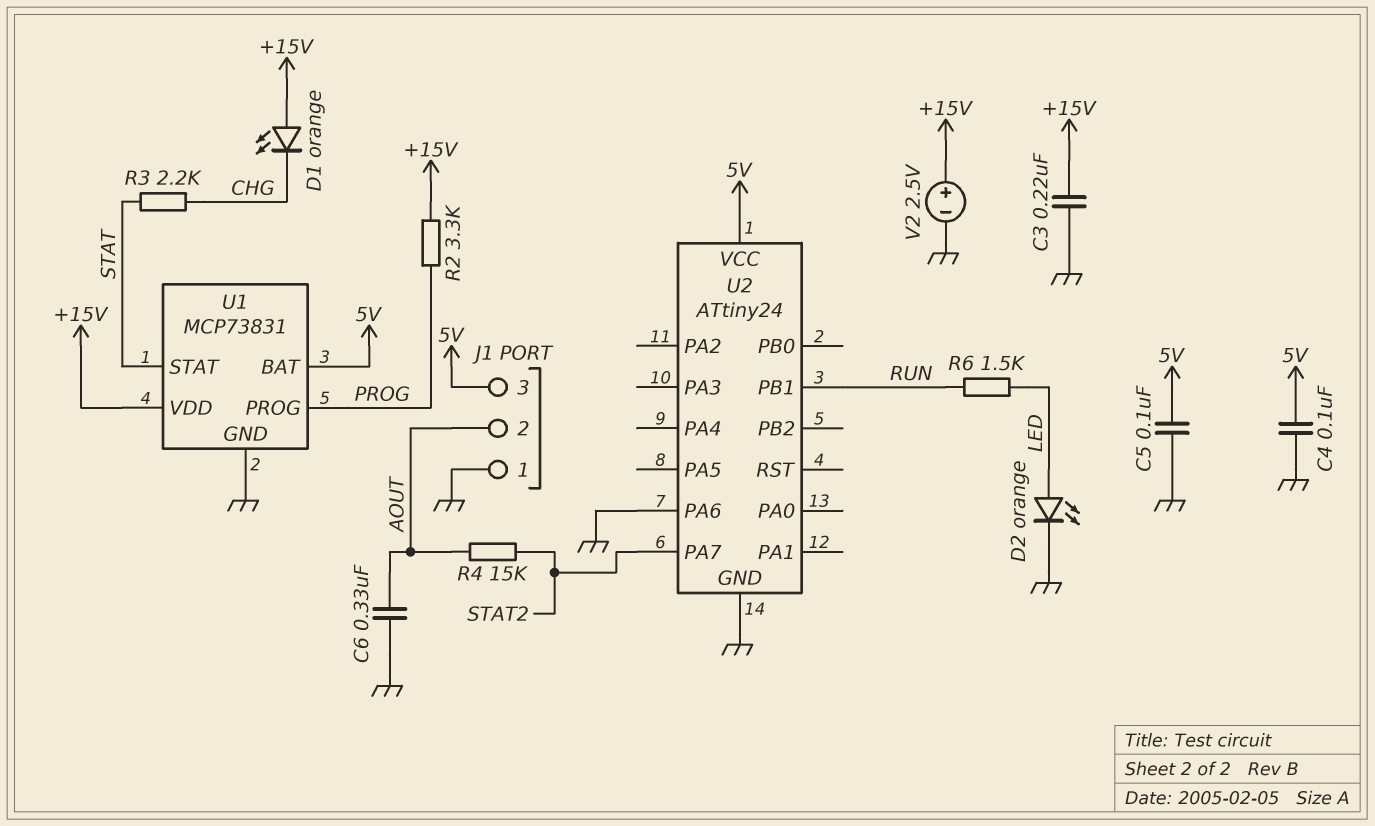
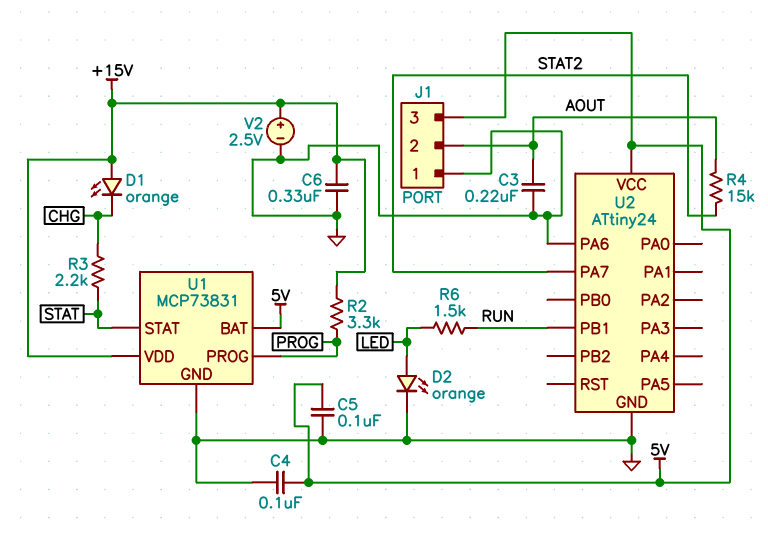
C3: 220nF (+15V, GND) -> 220nF (AOUT, GND)
C6: 330nF (AOUT, GND) -> 330nF (+15V, GND)

